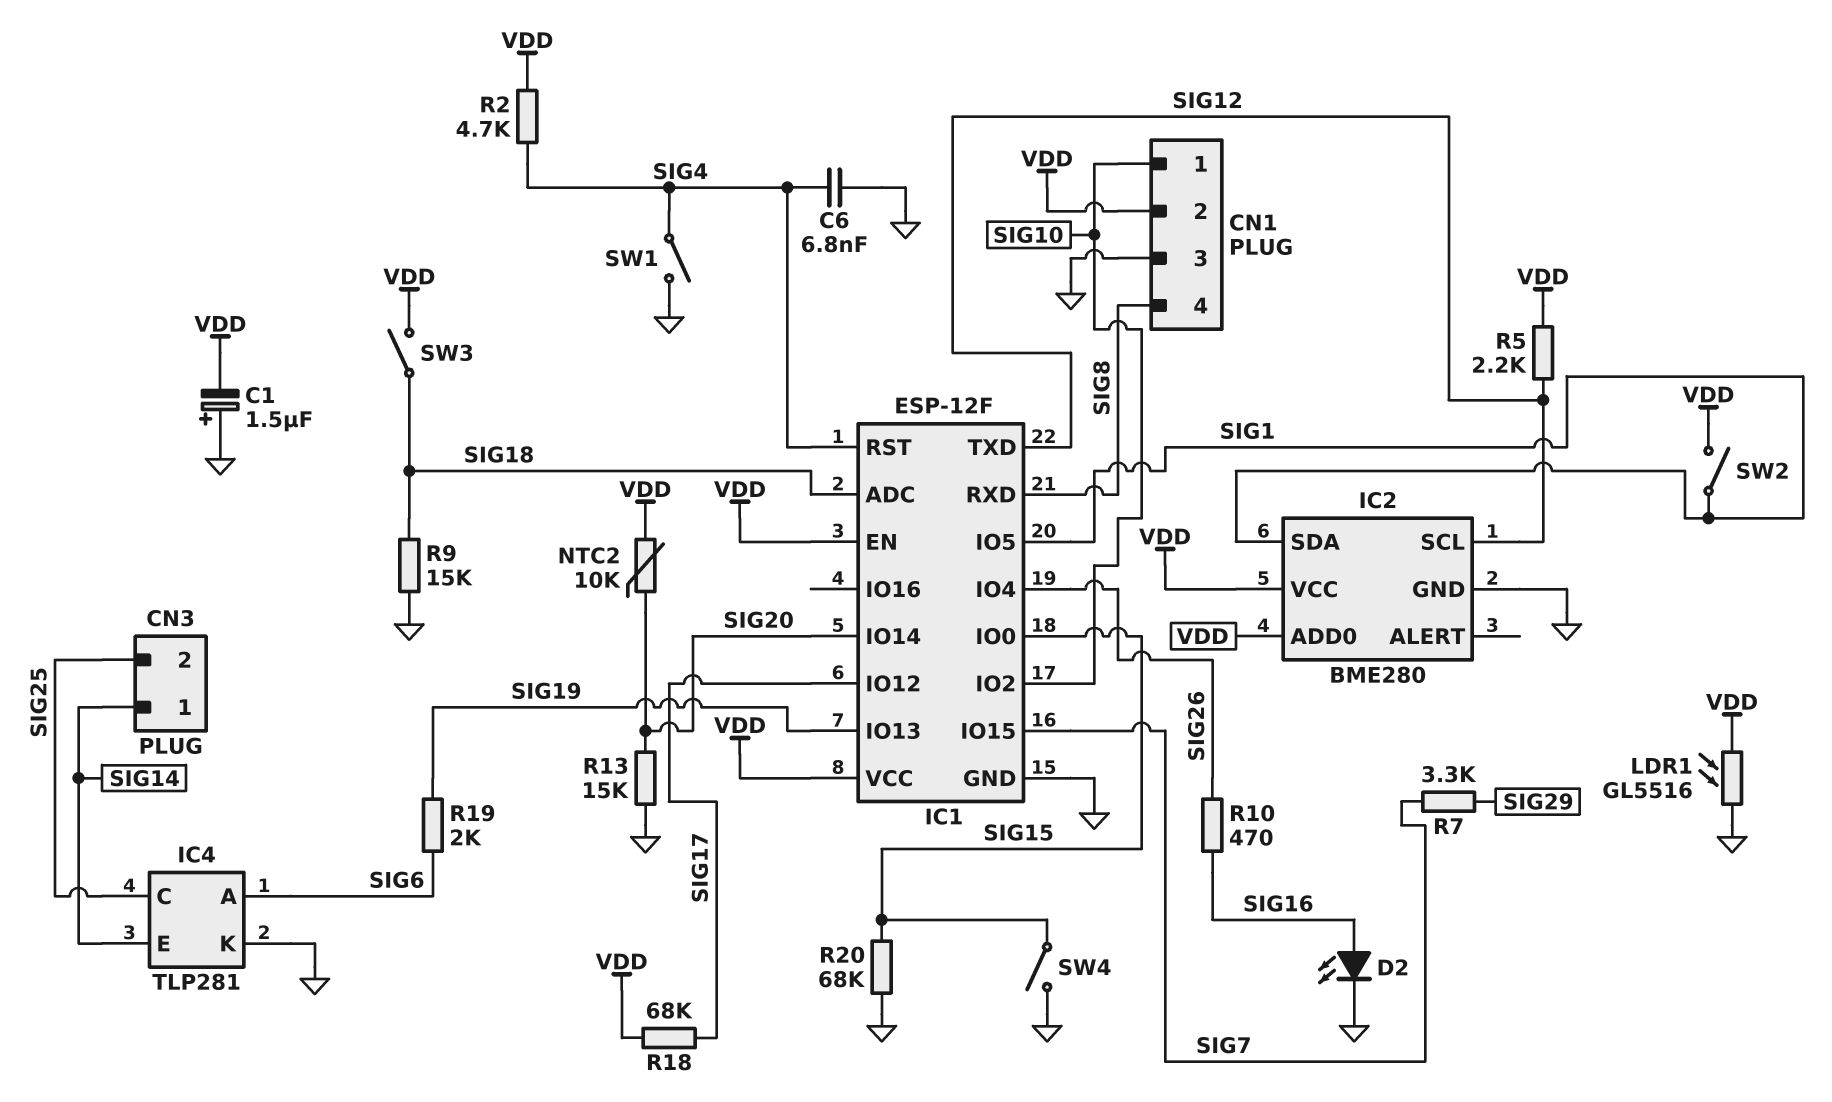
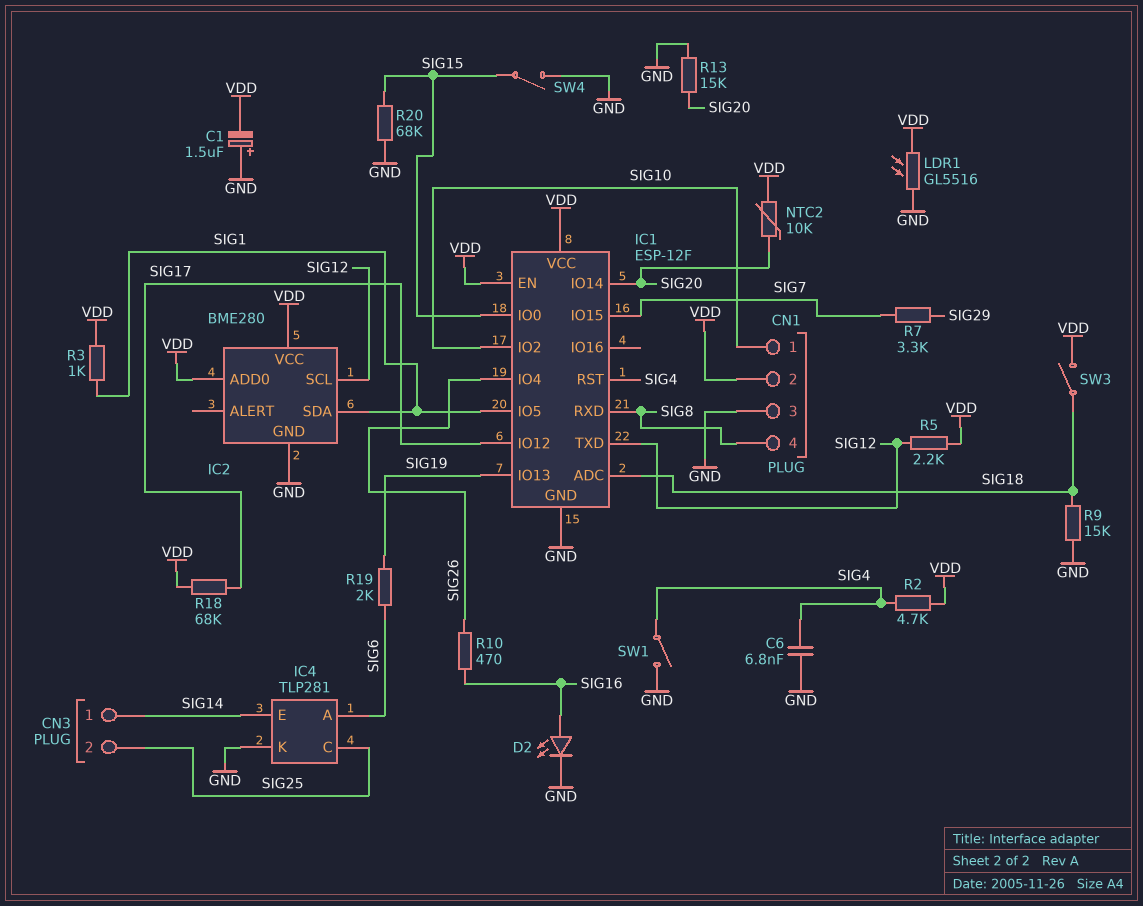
R3: none -> 1k (SIG1, VDD)
SW2: switch (SIG1, VDD) -> none

